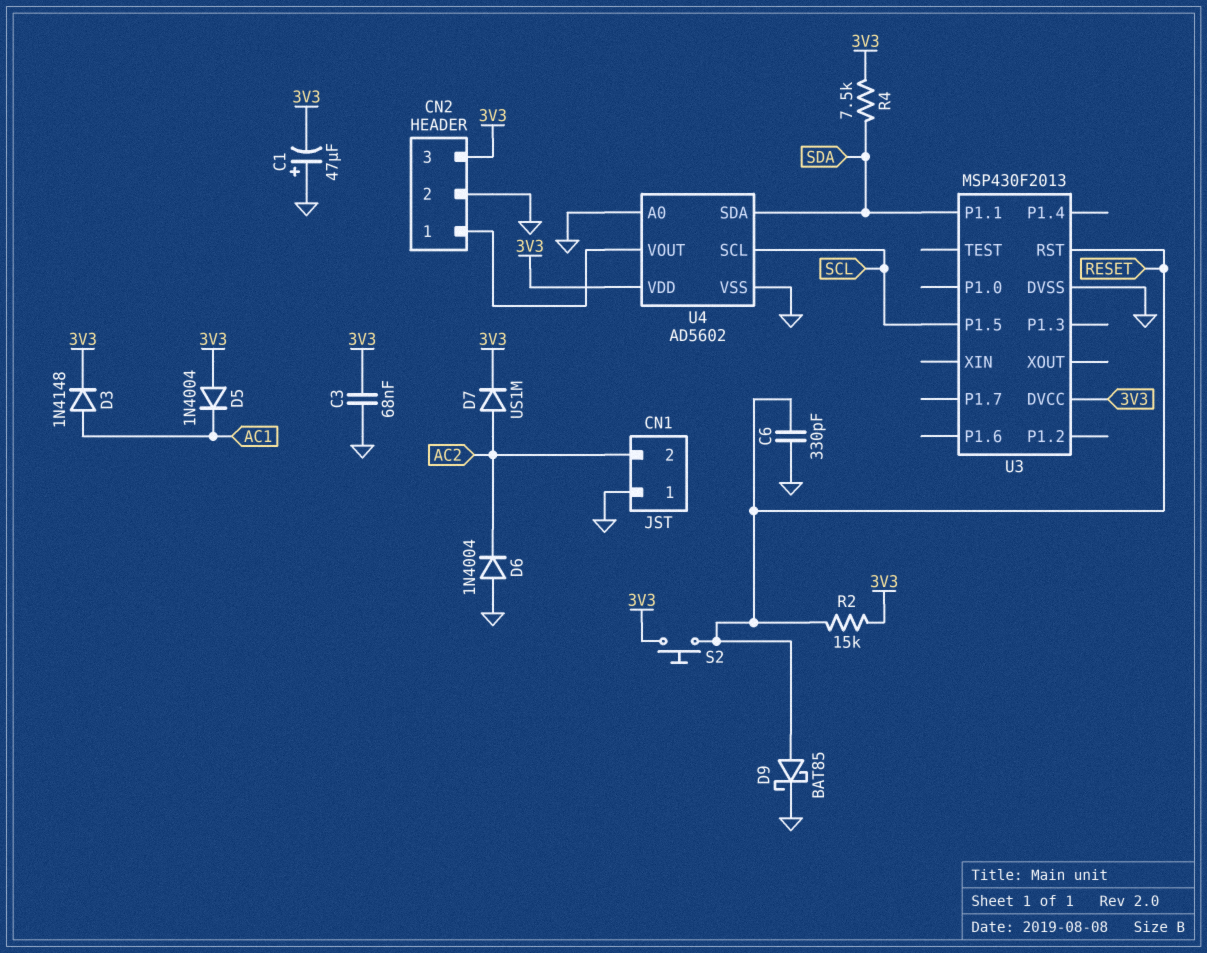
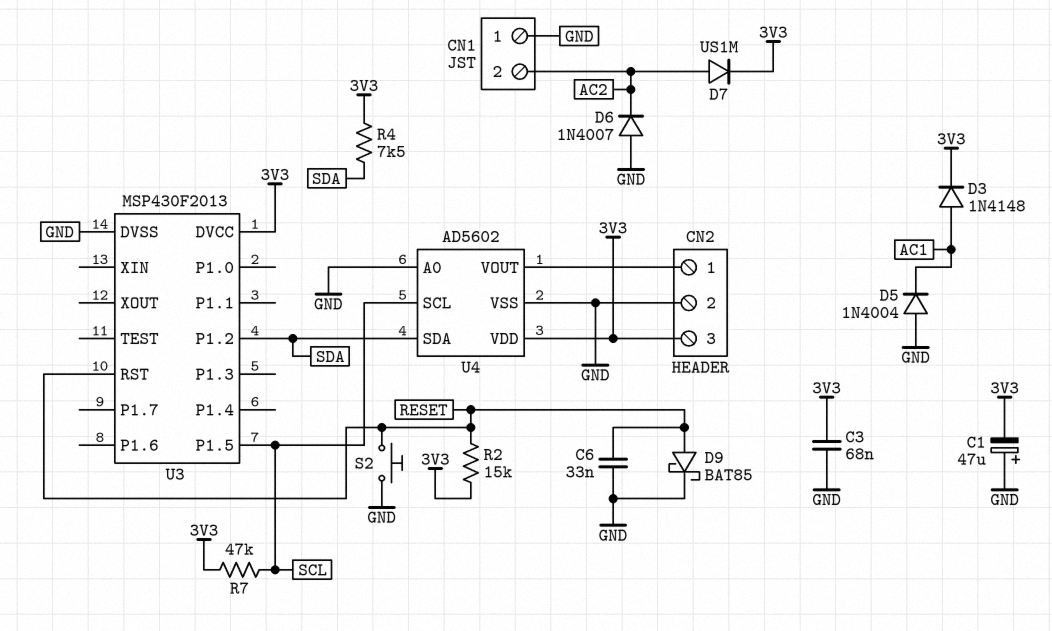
C6: 330pF (GND, RESET) -> 33nF (GND, RESET)
D5: diode 1N4004 (A 3V3, K AC1) -> diode 1N4004 (A GND, K AC1)
D6: diode 1N4004 (A GND, K AC2) -> diode 1N4007 (A GND, K AC2)
R7: none -> 47k (3V3, SCL)
S2: button (3V3, RESET) -> button (GND, RESET)
U3 pin P1.1: SDA -> none
U3 pin P1.2: none -> SDA

